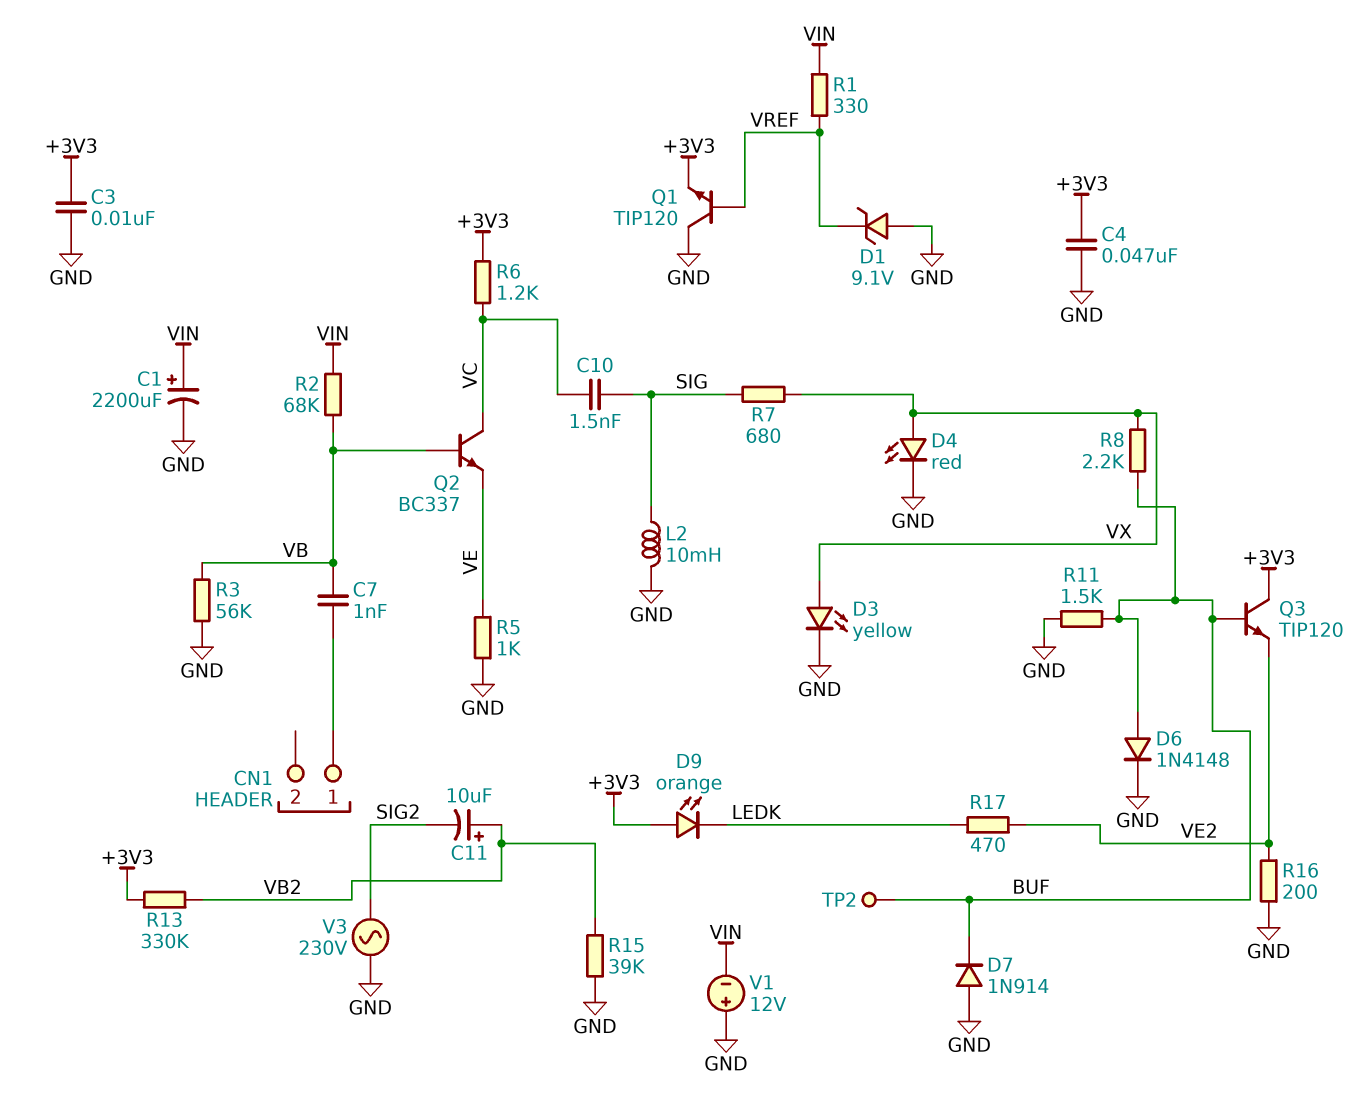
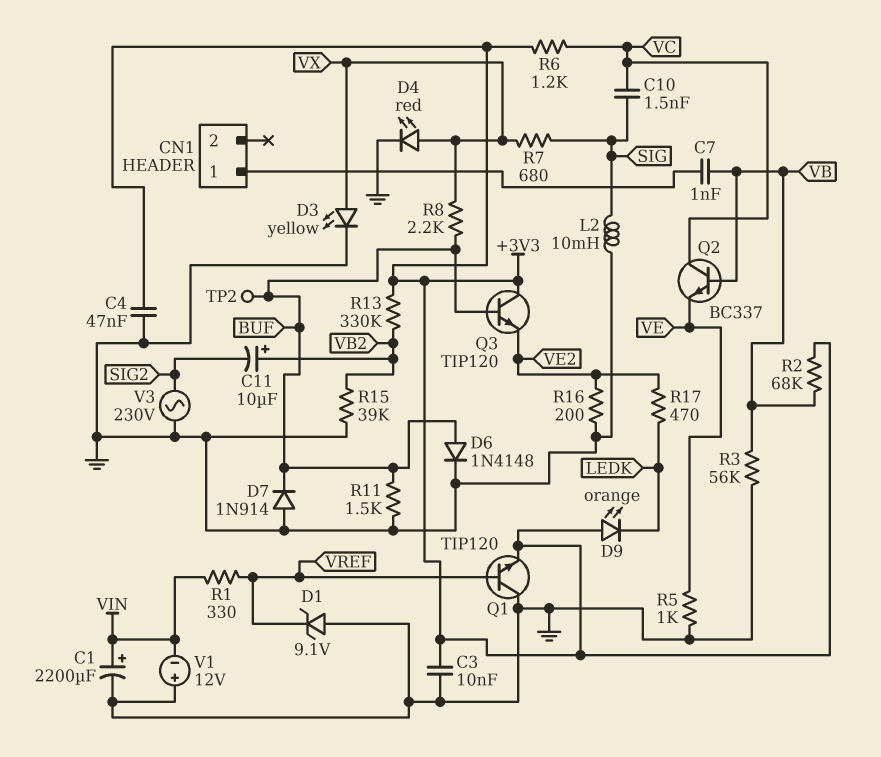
R2: 68k (VB, VIN) -> 68k (+3V3, VB)

